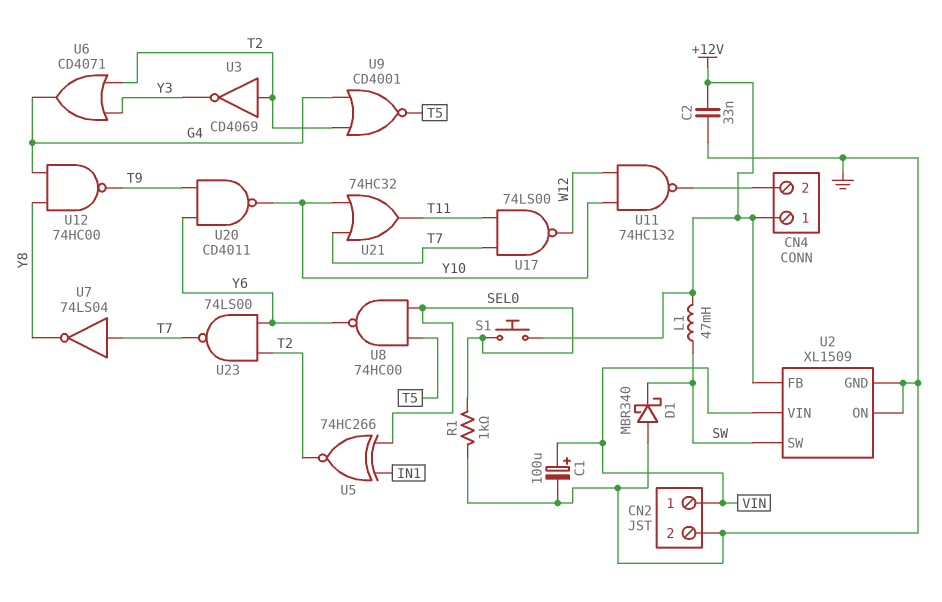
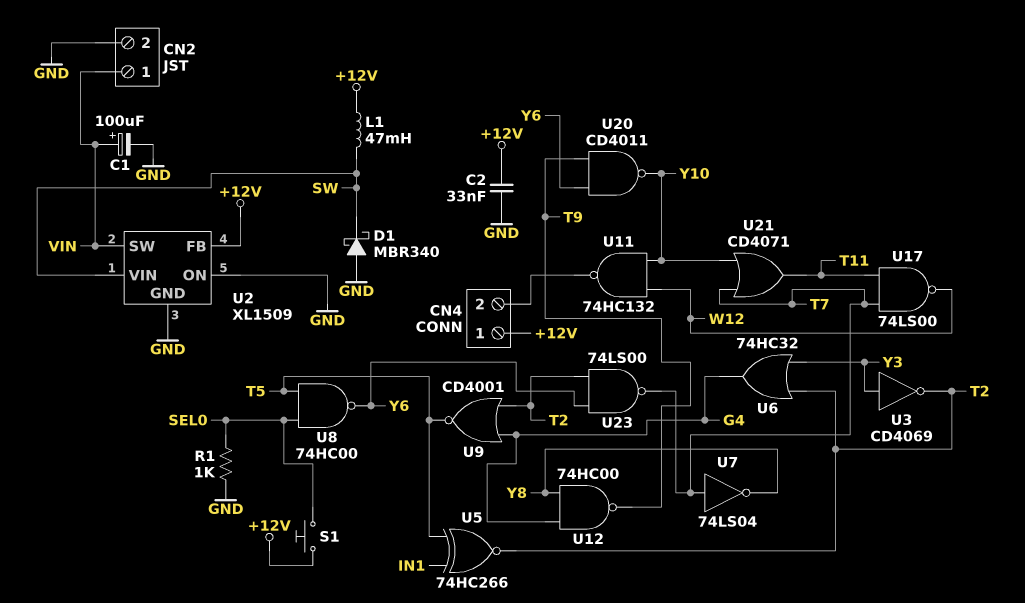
U2 pin SW: SW -> VIN
U2 pin VIN: VIN -> SW
U3: NOT CD4069 (in T2, out Y3) -> NOT CD4069 (in Y3, out T2)
U5: XNOR 74HC266 (in IN1, in SEL0, out T2) -> XNOR 74HC266 (in IN1, in T5, out T2)
U6: OR CD4071 (in T2, in Y3, out G4) -> OR 74HC32 (in T2, in Y3, out G4)
U21: OR 74HC32 (in T7, in Y10, out T11) -> OR CD4071 (in T7, in Y10, out T11)

